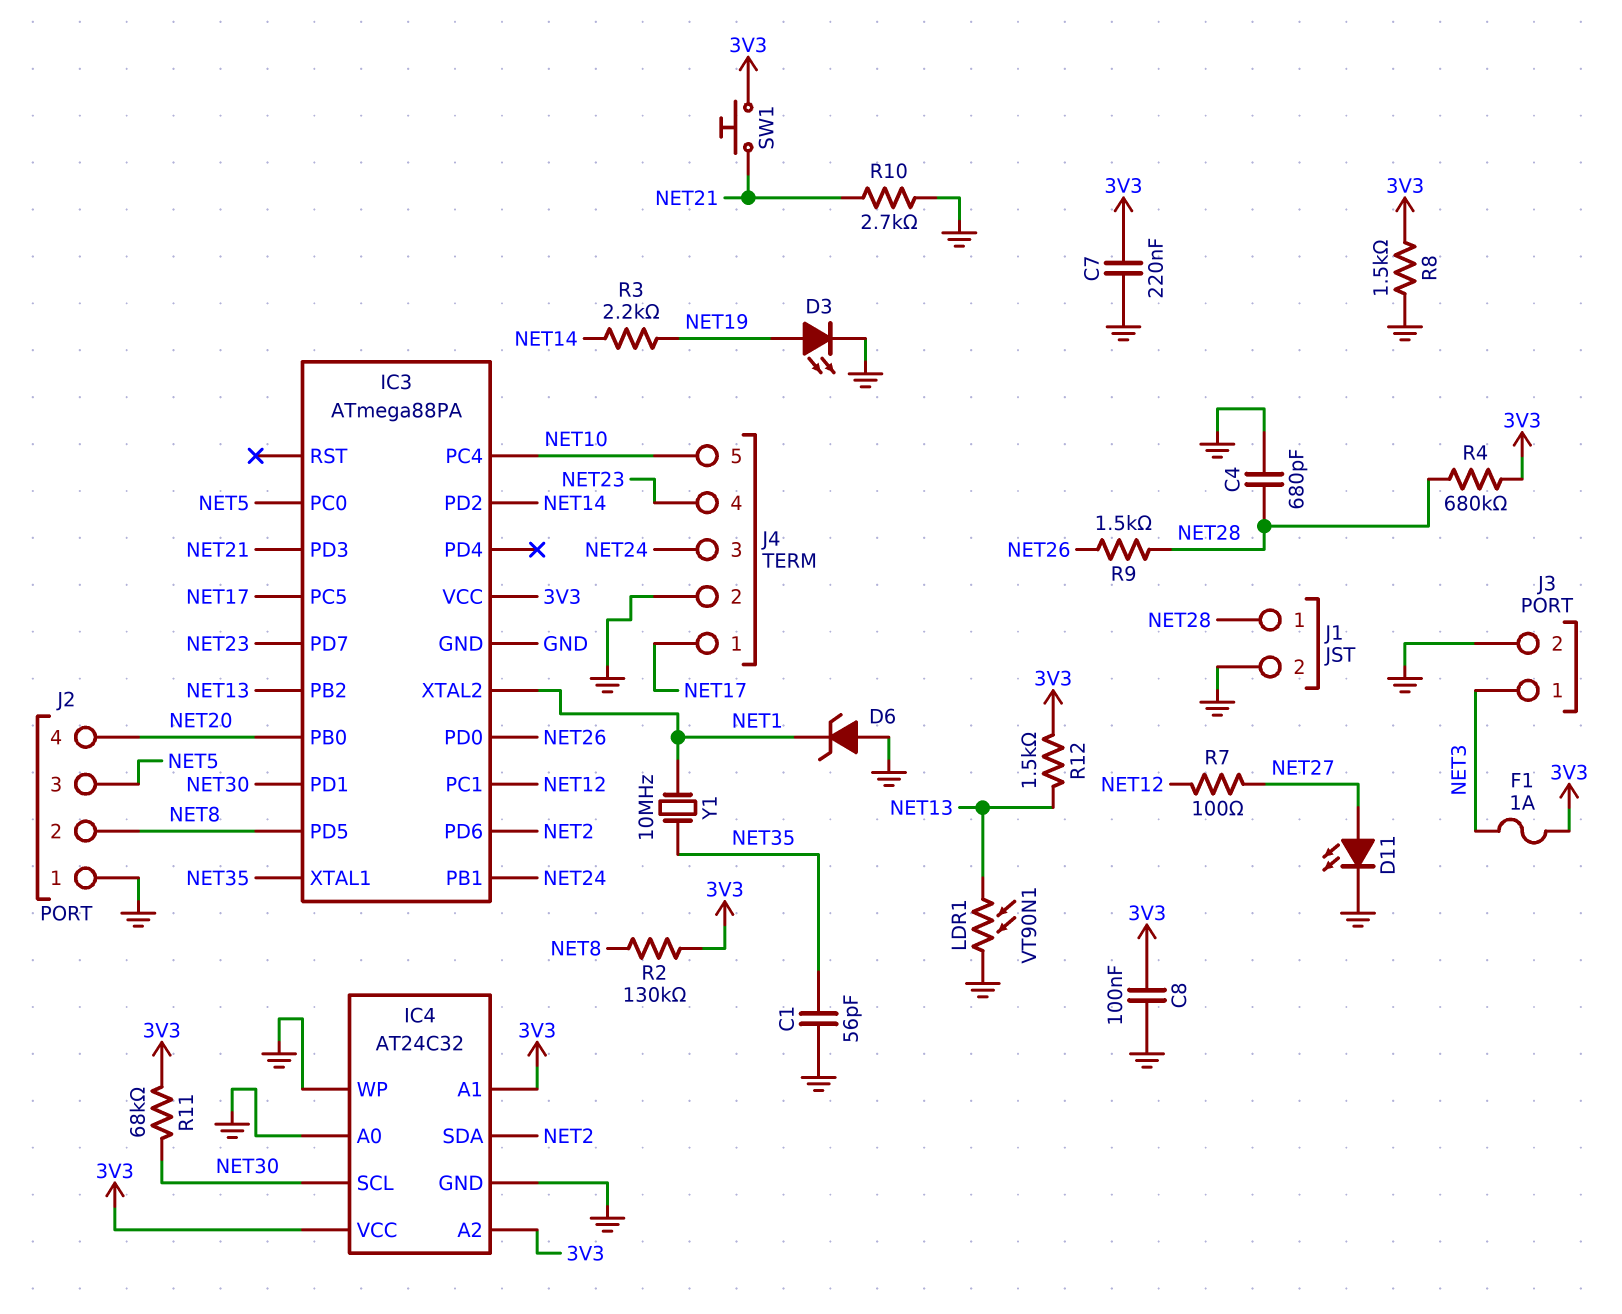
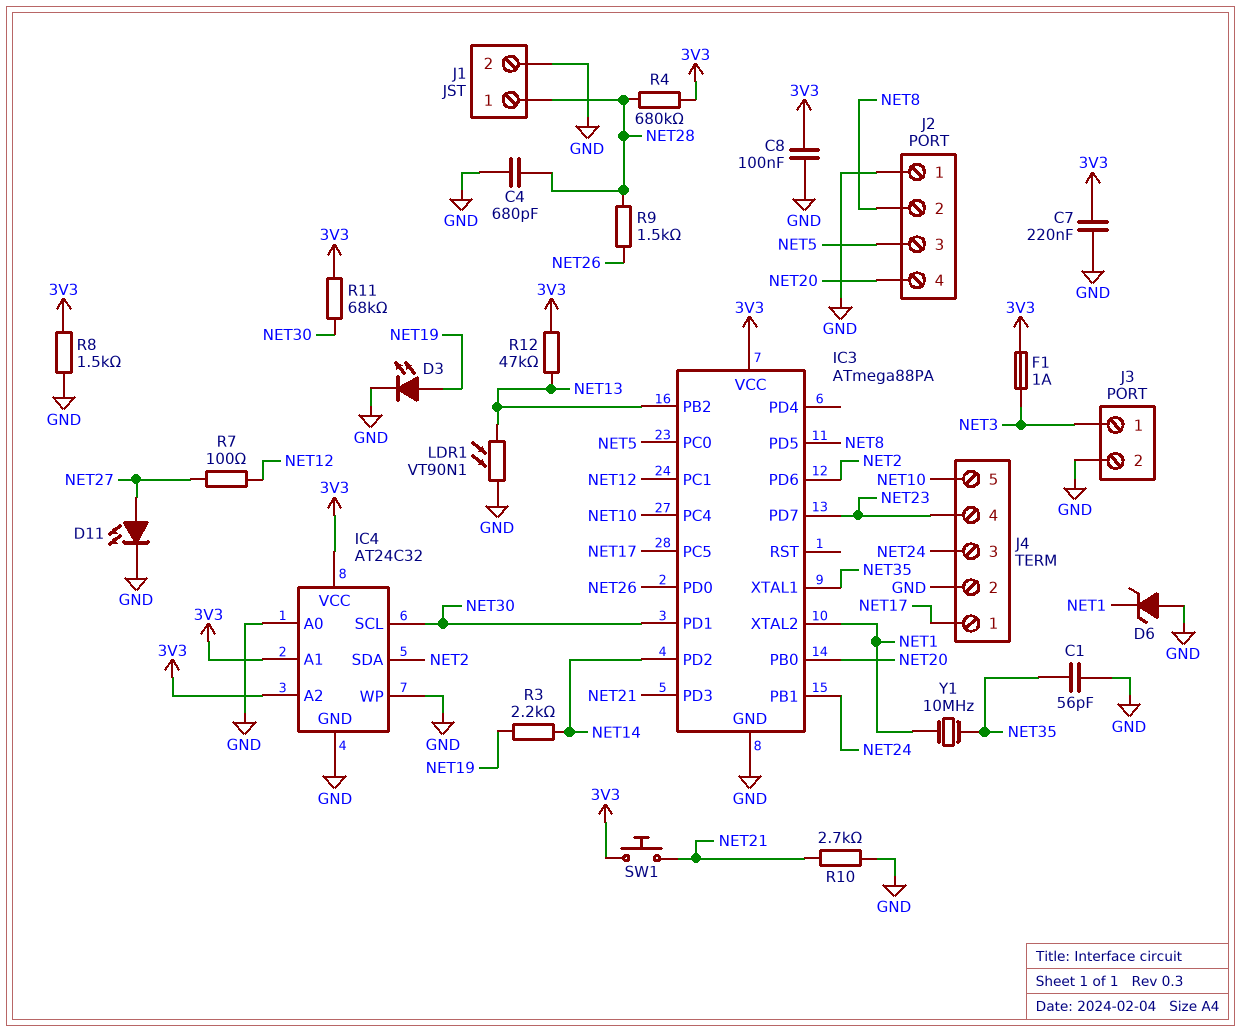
R2: 130k (3V3, NET8) -> none
R12: 1.5k (3V3, NET13) -> 47k (3V3, NET13)

